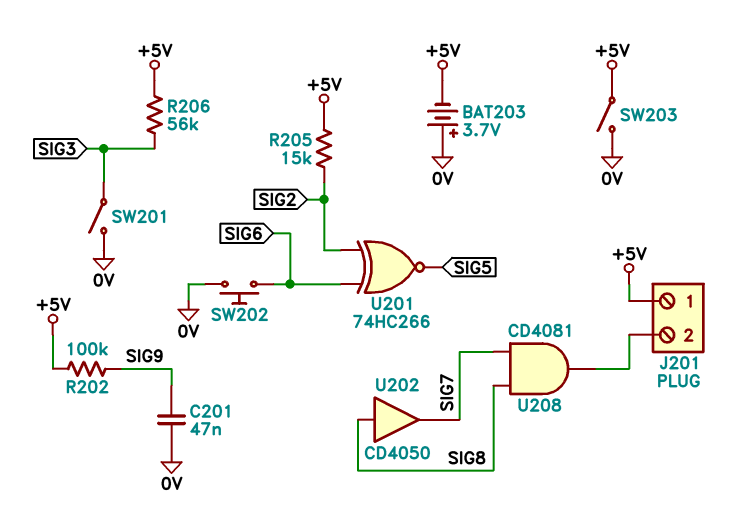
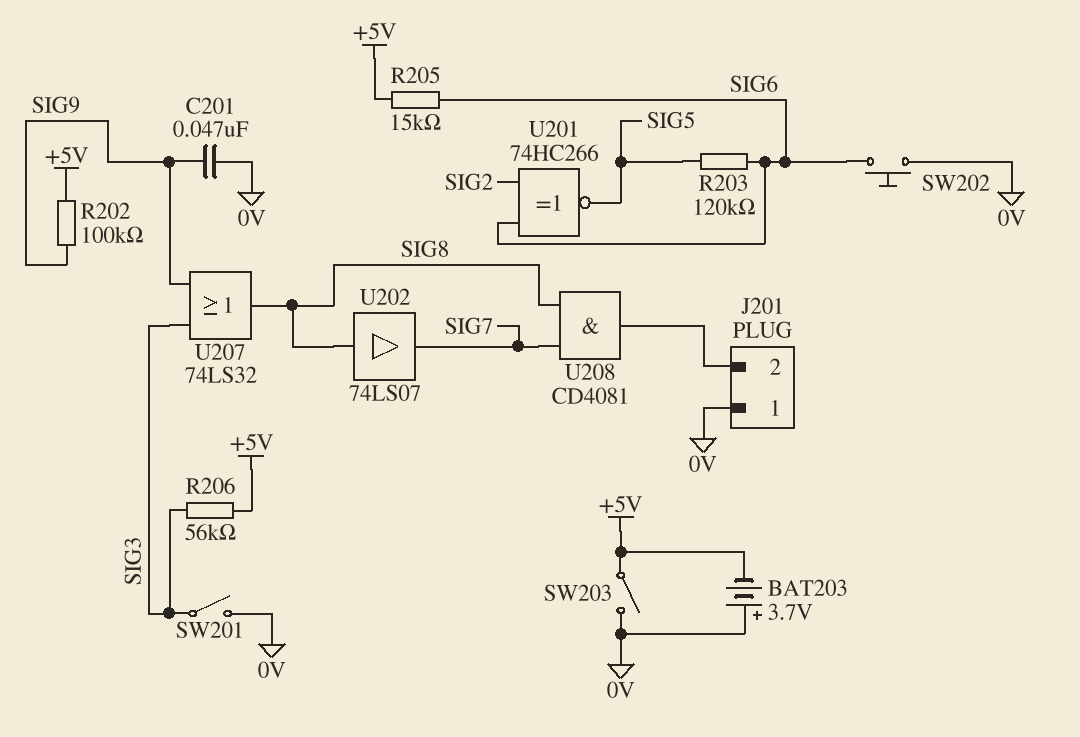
J201 pin 1: +5V -> 0V
R203: none -> 120k (SIG5, SIG6)
R205: 15k (+5V, SIG2) -> 15k (+5V, SIG6)
U202: buffer CD4050 (in SIG8, out SIG7) -> buffer 74LS07 (in SIG8, out SIG7)
U207: none -> OR 74LS32 (in SIG3, in SIG9, out SIG8)

